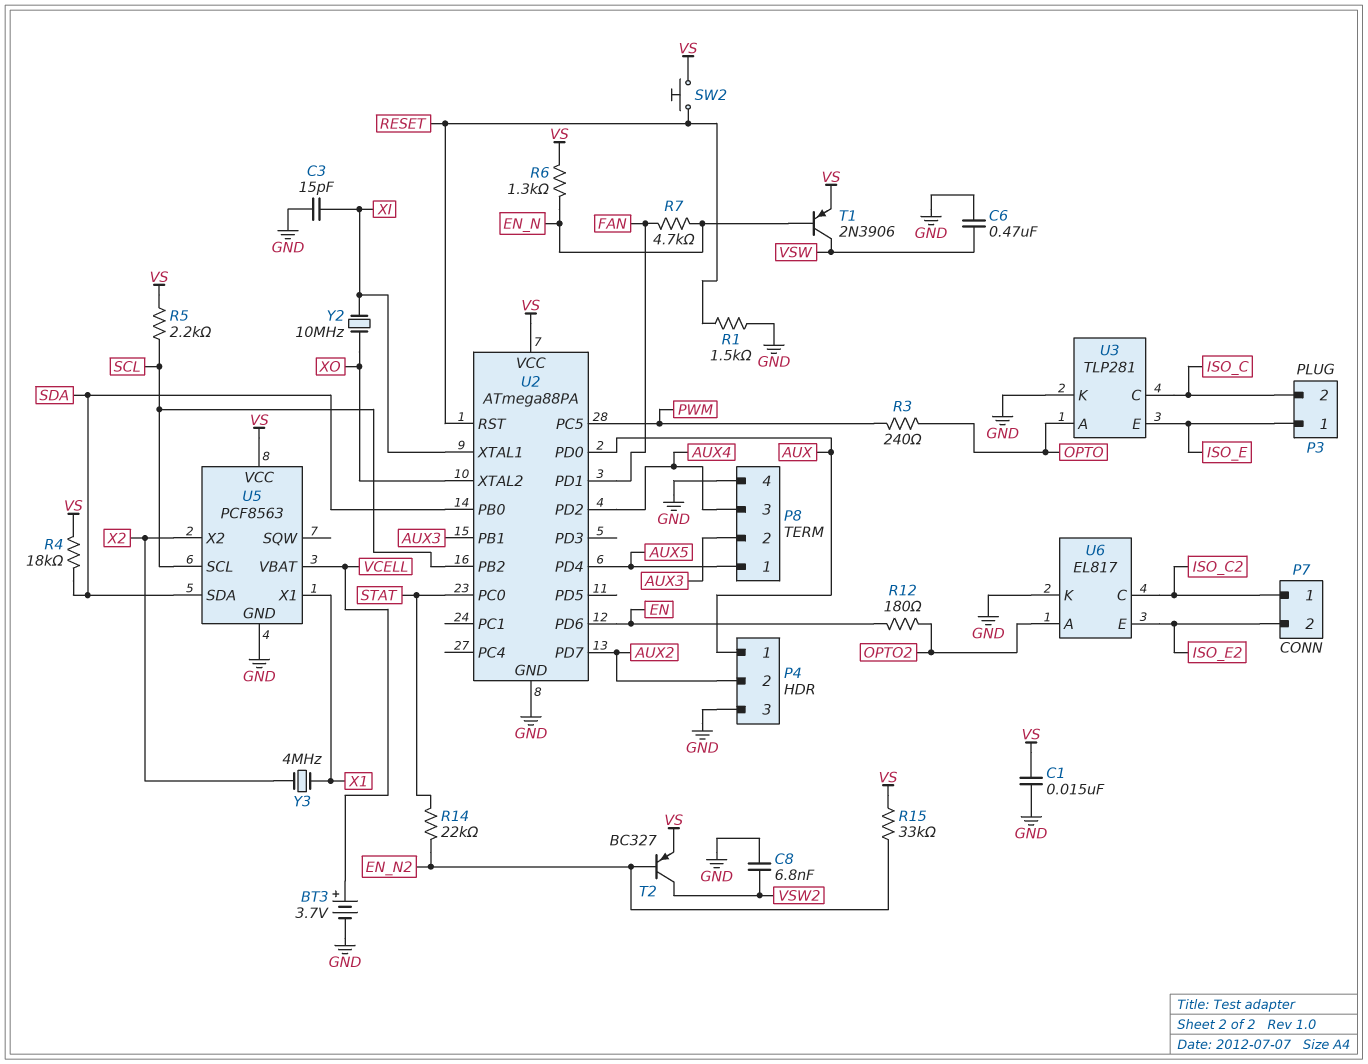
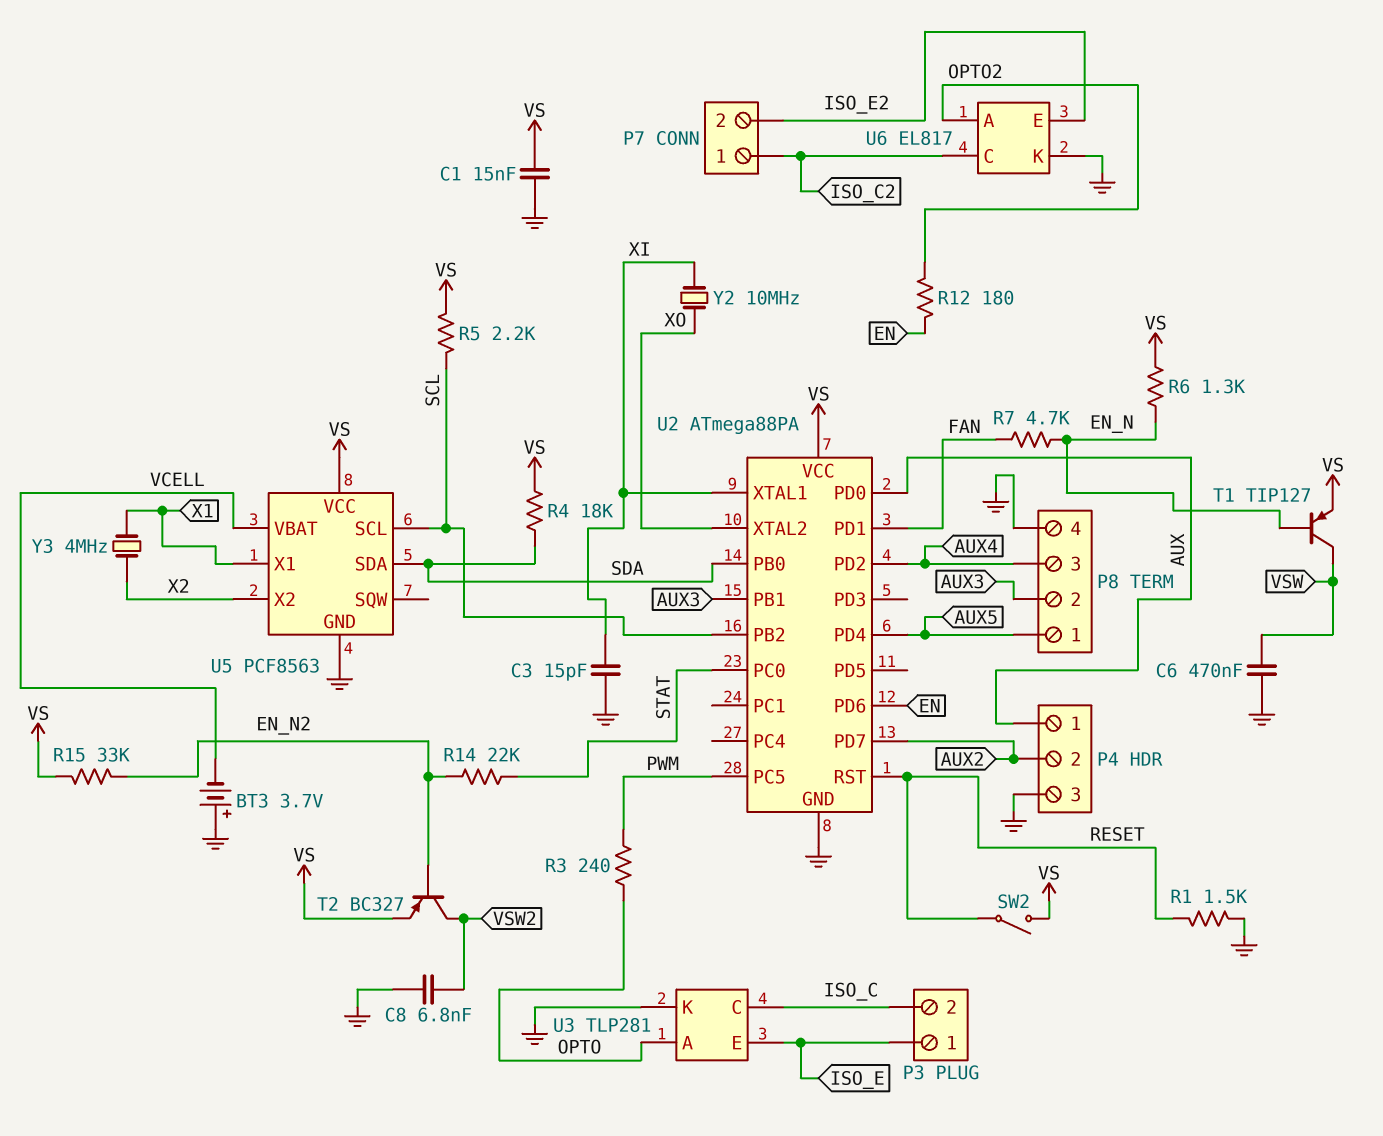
BT3: 3.7V (plus VCELL, minus GND) -> 3.7V (plus GND, minus VCELL)
SW2: button (RESET, VS) -> switch (RESET, VS)
T1: PNP 2N3906 (B EN_N, C VSW, E VS) -> PNP TIP127 (B EN_N, C VSW, E VS)

